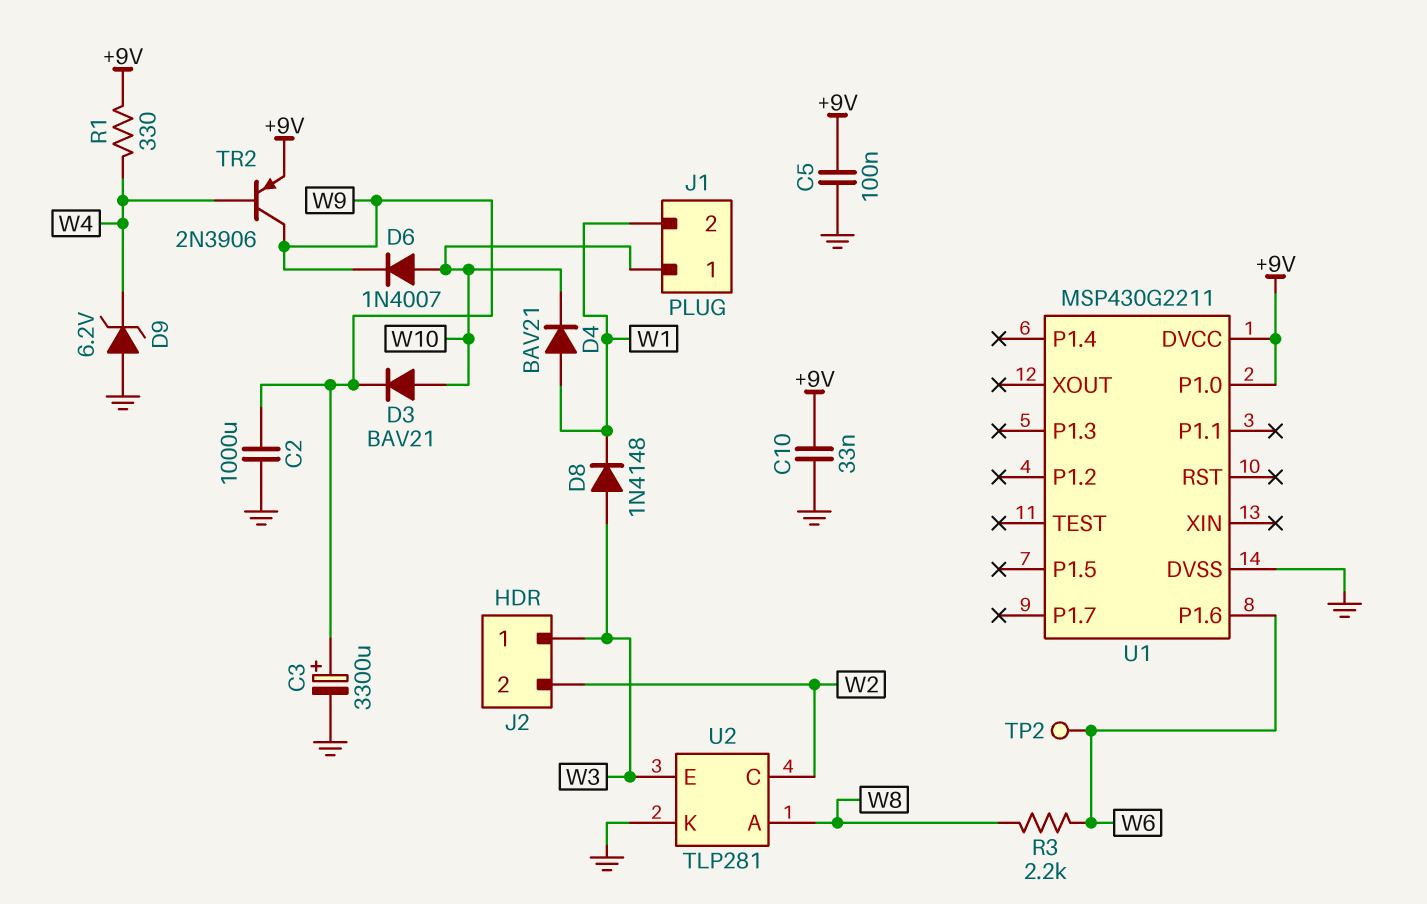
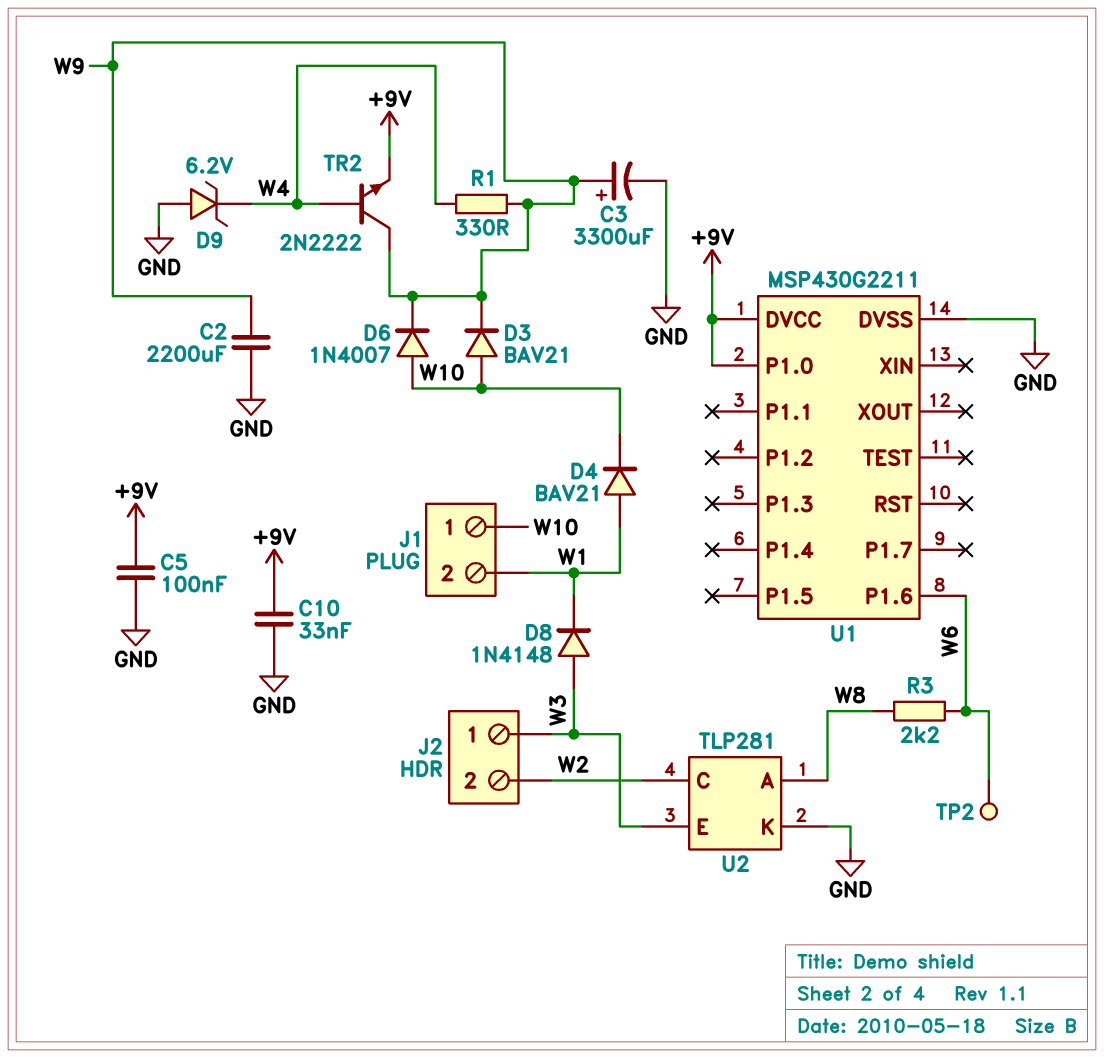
C2: 1000uF (GND, W9) -> 2200uF (GND, W9)
R1: 330 (+9V, W4) -> 330 (W4, W9)
TR2: PNP 2N3906 (B W4, C W9, E +9V) -> NPN 2N2222 (B W4, C W9, E +9V)

